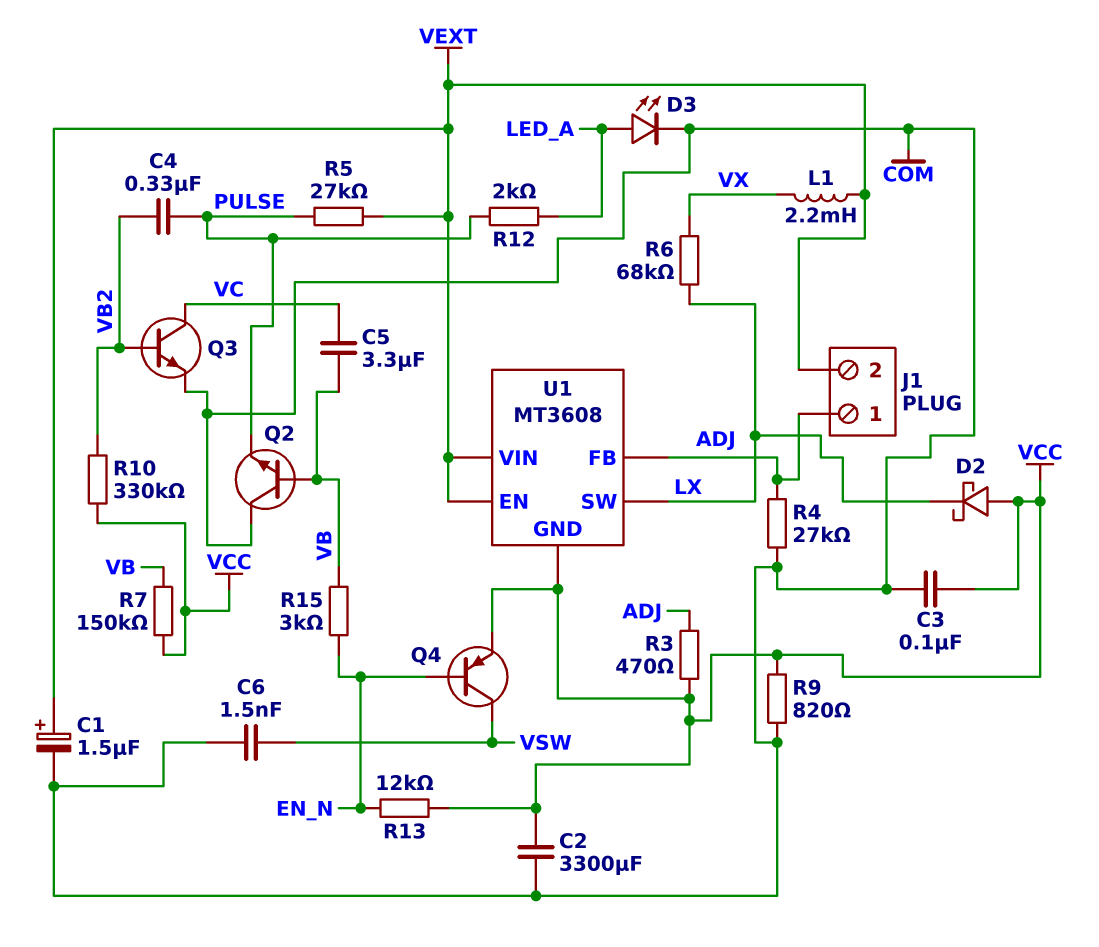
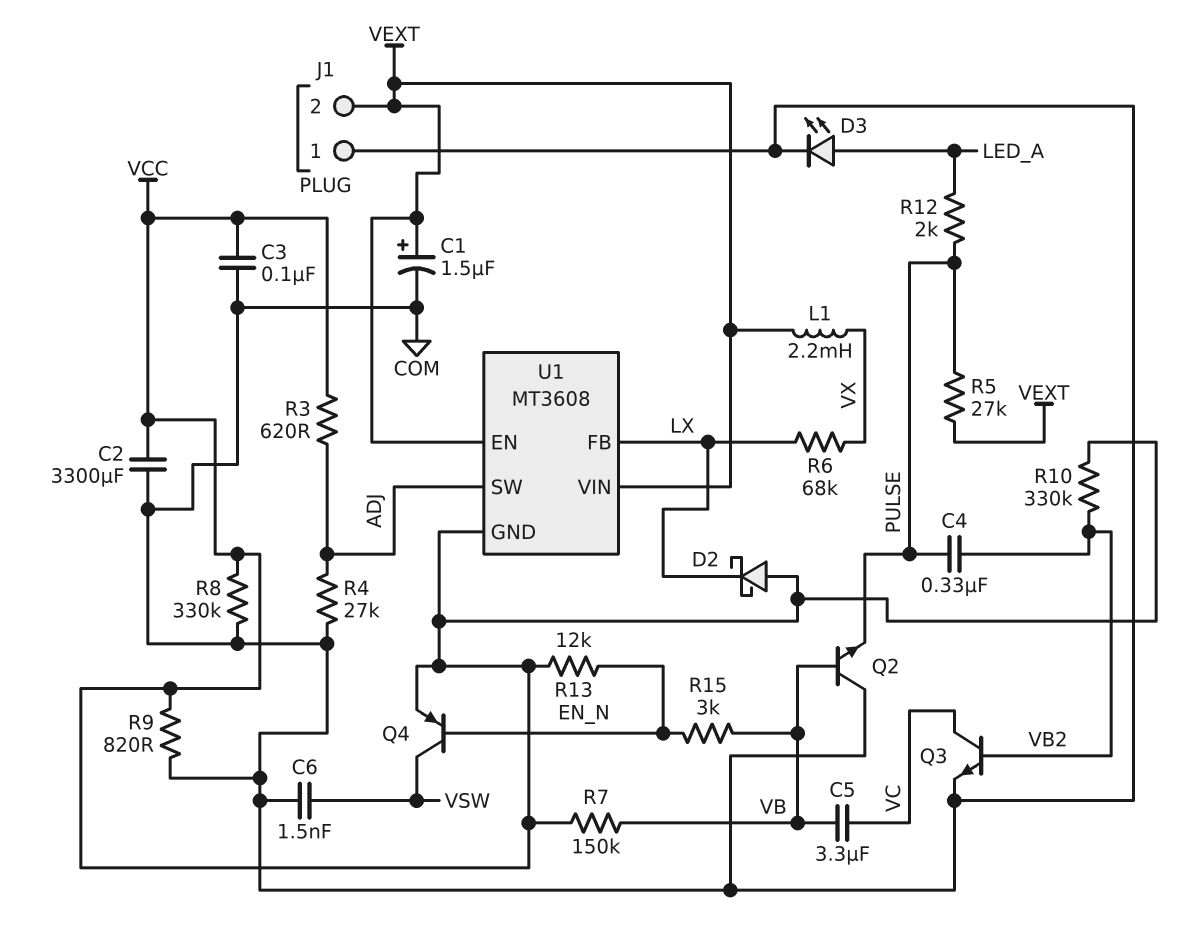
J1 pin 1: ADJ -> COM
R3: 470 (ADJ, VCC) -> 620 (ADJ, VCC)
R8: none -> 330k (COM, VCC)
U1 pin FB: ADJ -> LX
U1 pin SW: LX -> ADJ

